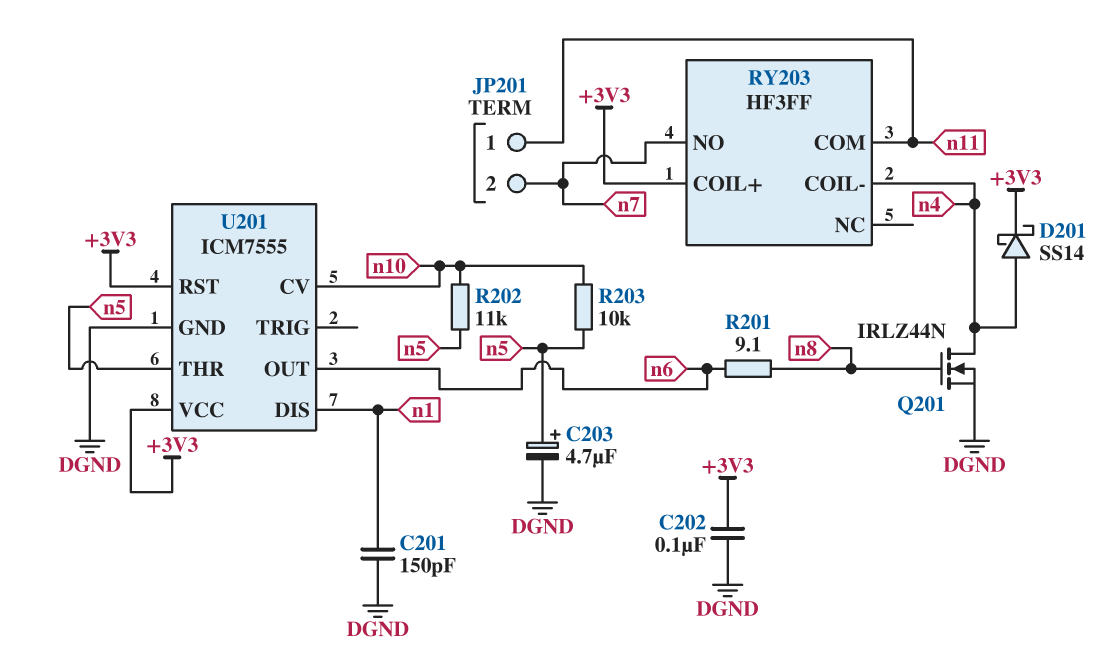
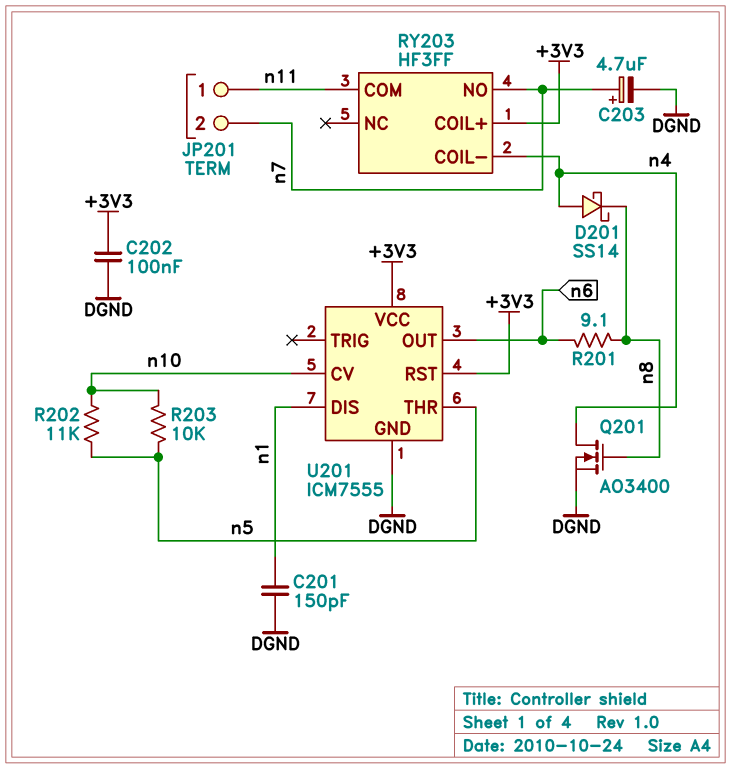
C203: 4.7uF (plus n5, minus DGND) -> 4.7uF (plus n7, minus DGND)
D201: schottky SS14 (A n4, K +3V3) -> schottky SS14 (A n4, K n8)
Q201: NMOS IRLZ44N (G n8, D n4, S DGND) -> NMOS AO3400 (G n8, D n4, S DGND)

